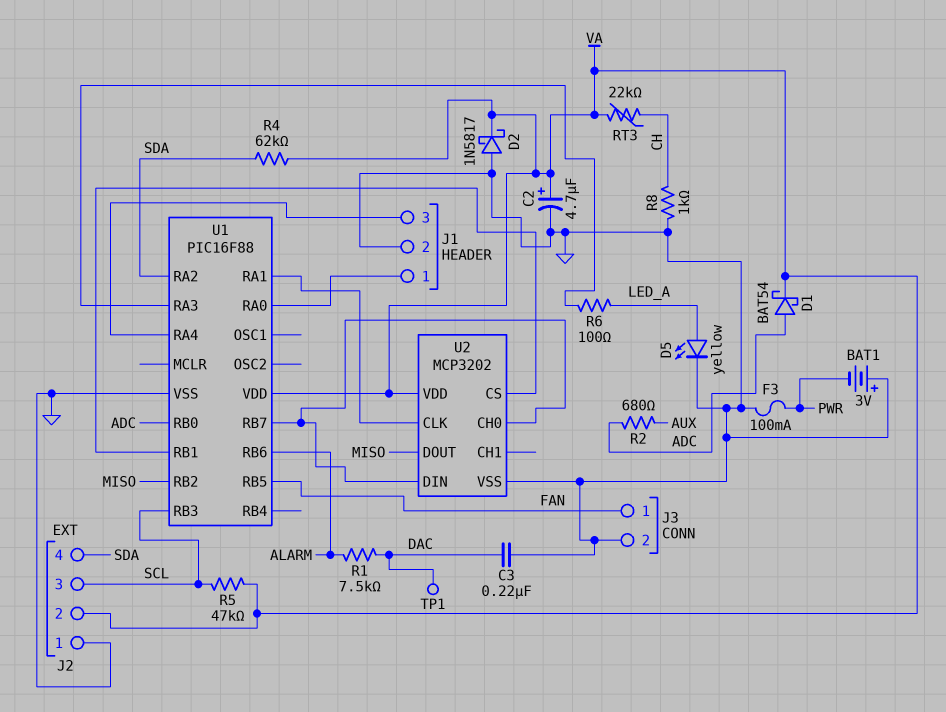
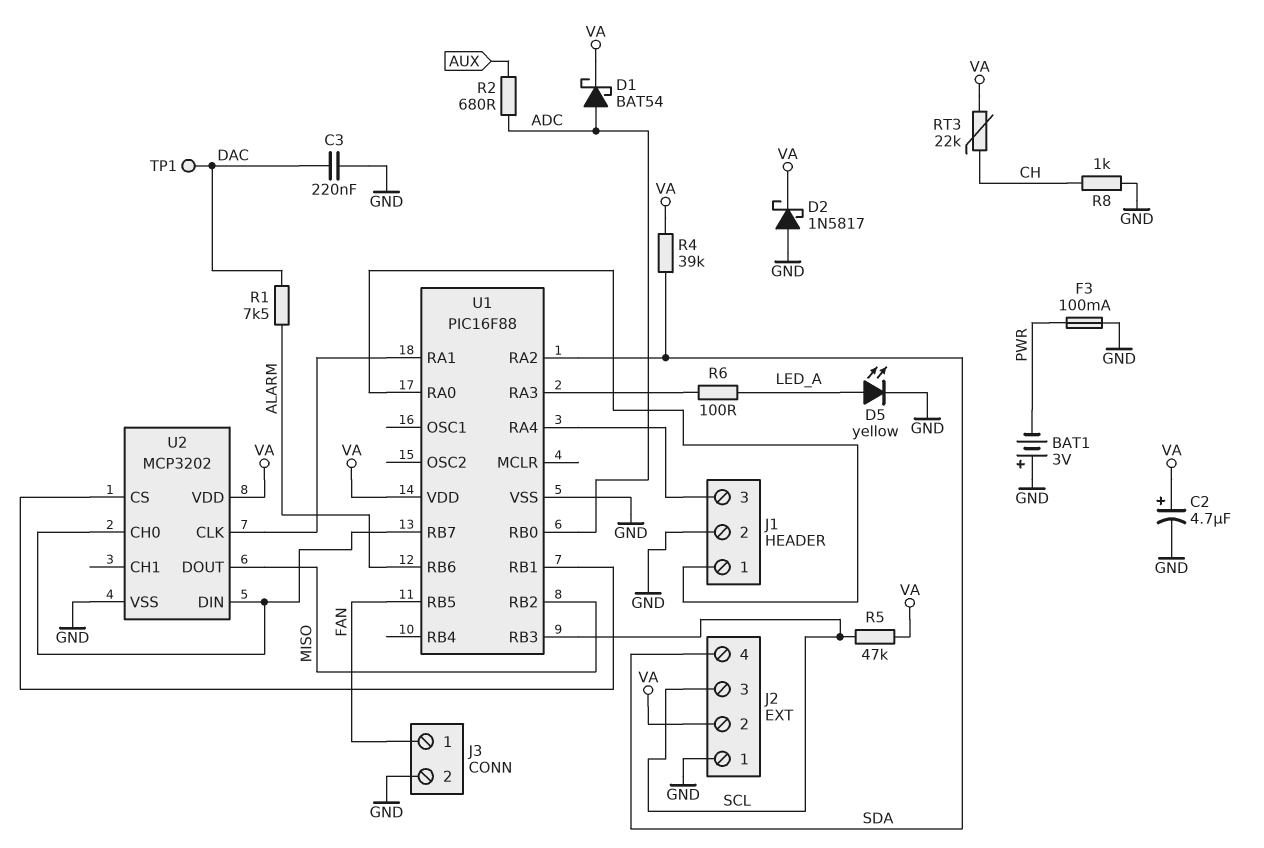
R4: 62k (SDA, VA) -> 39k (SDA, VA)

